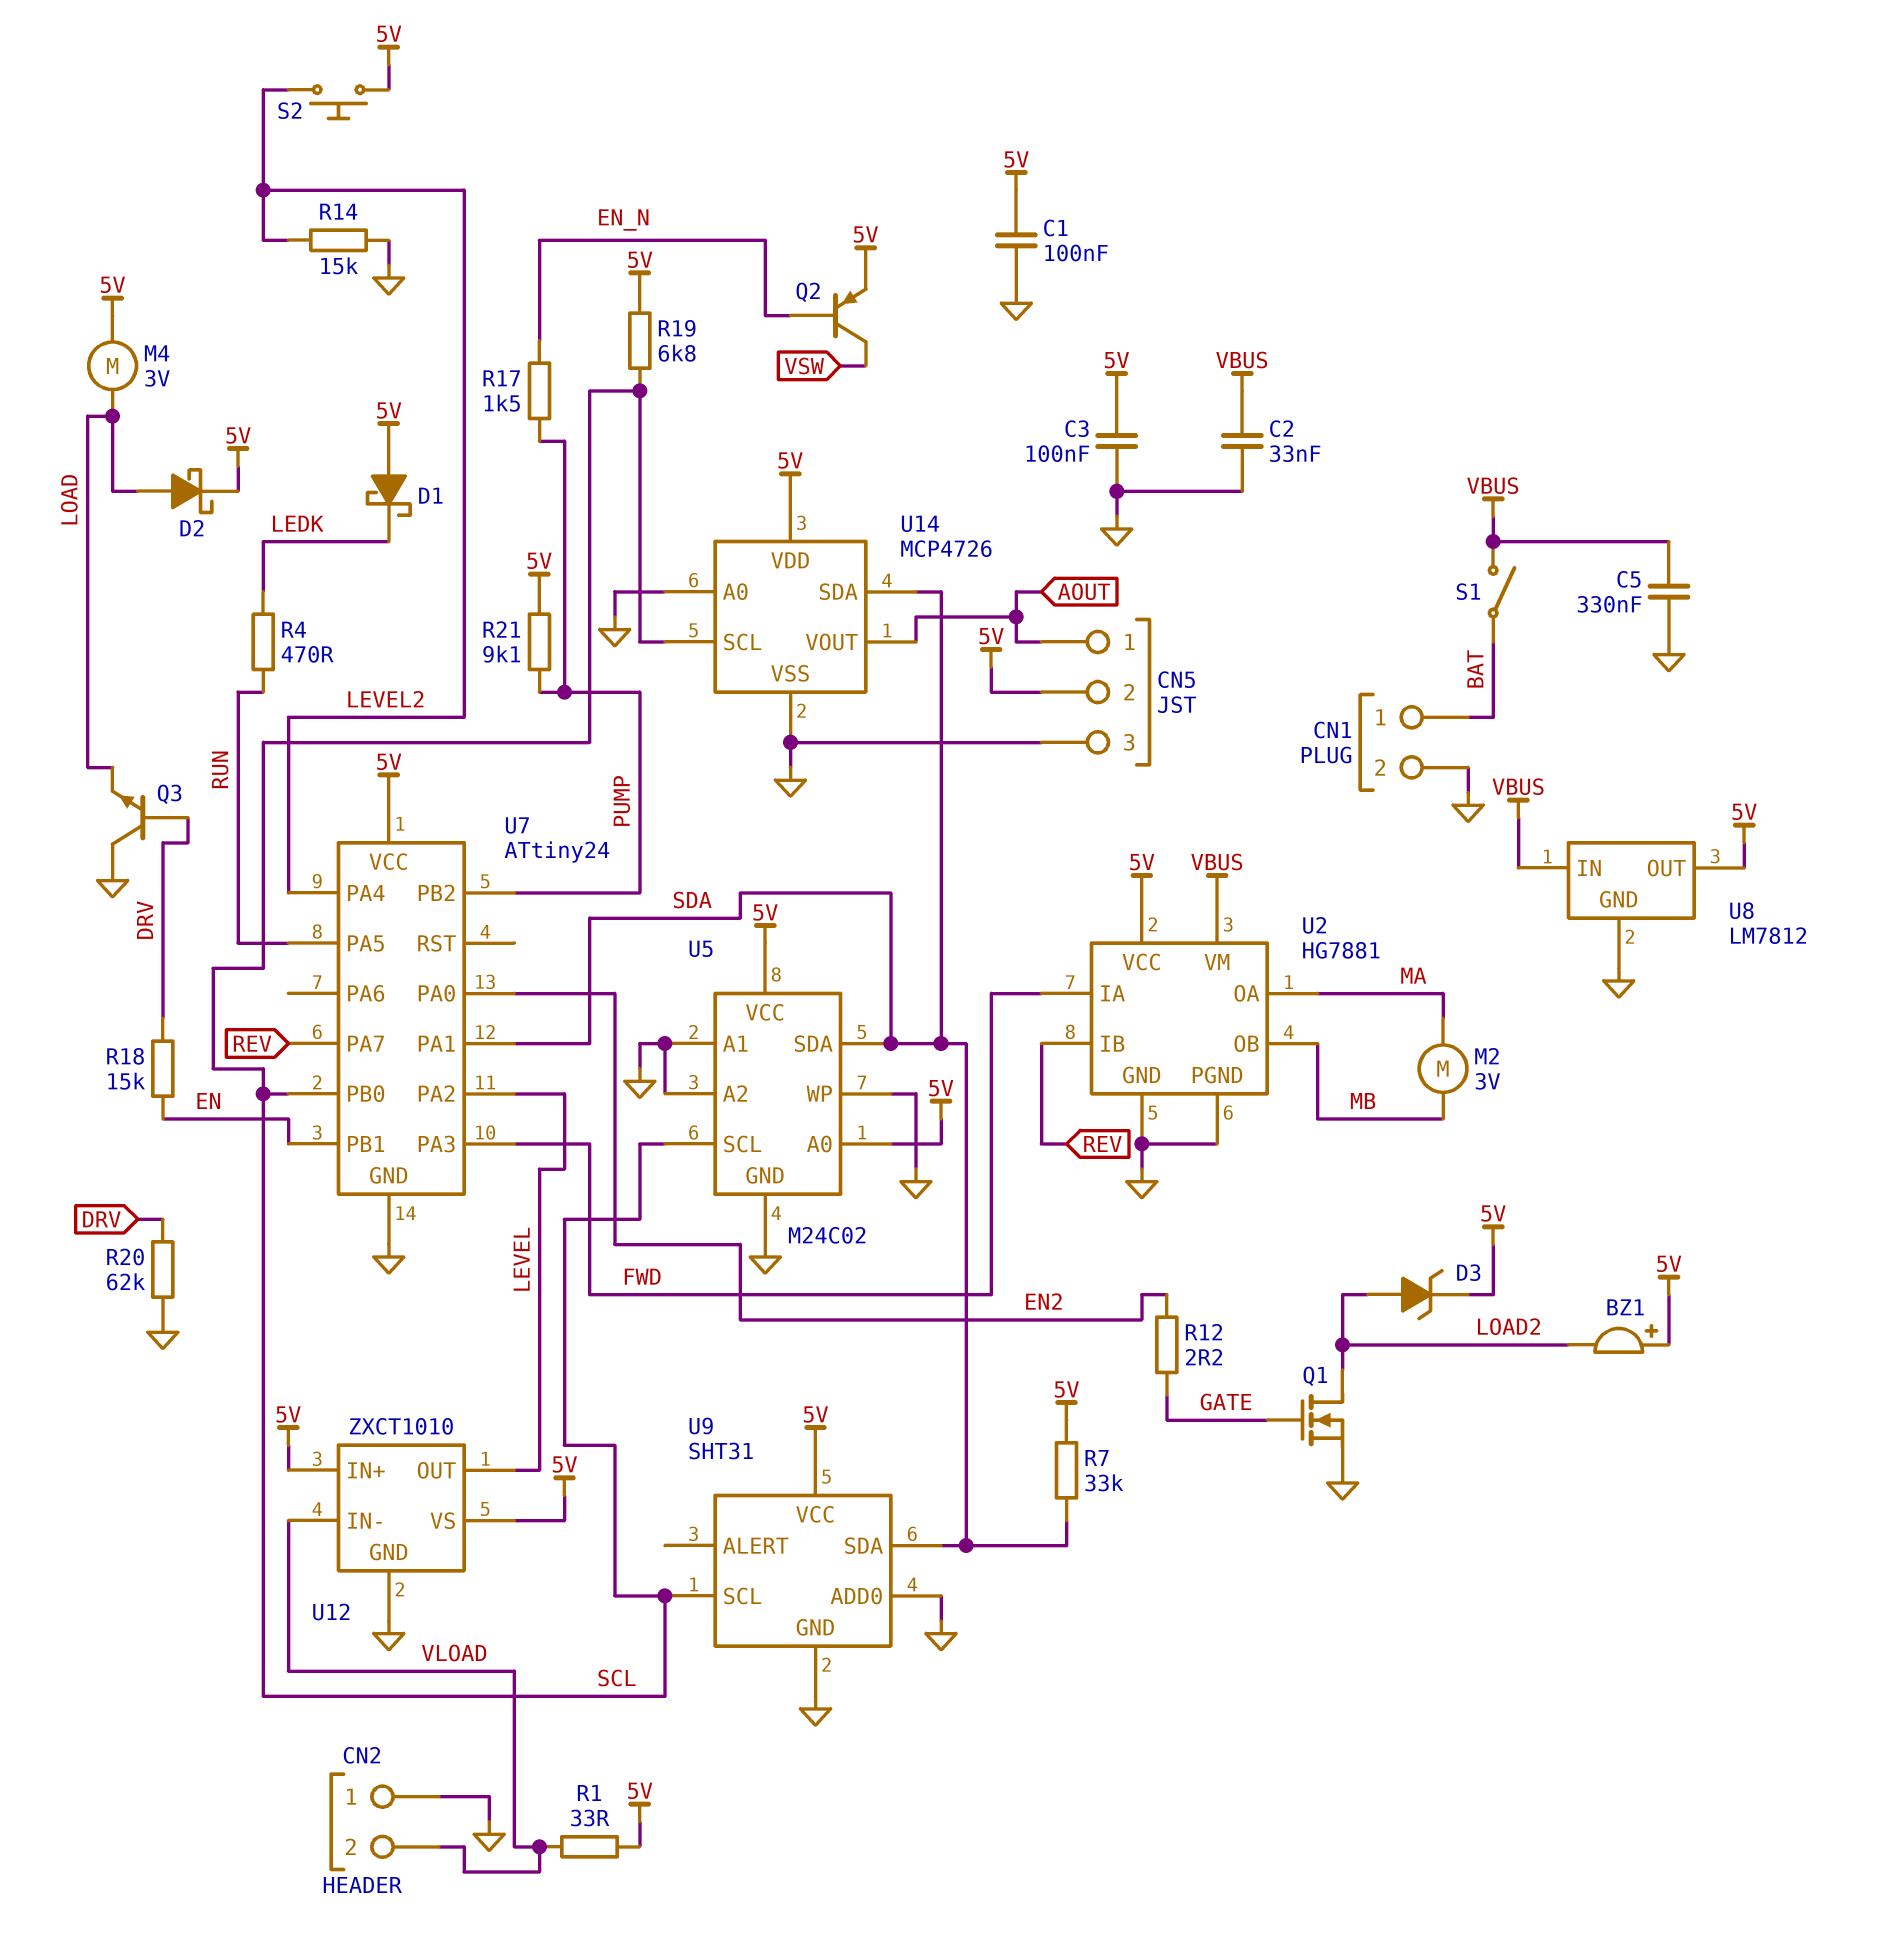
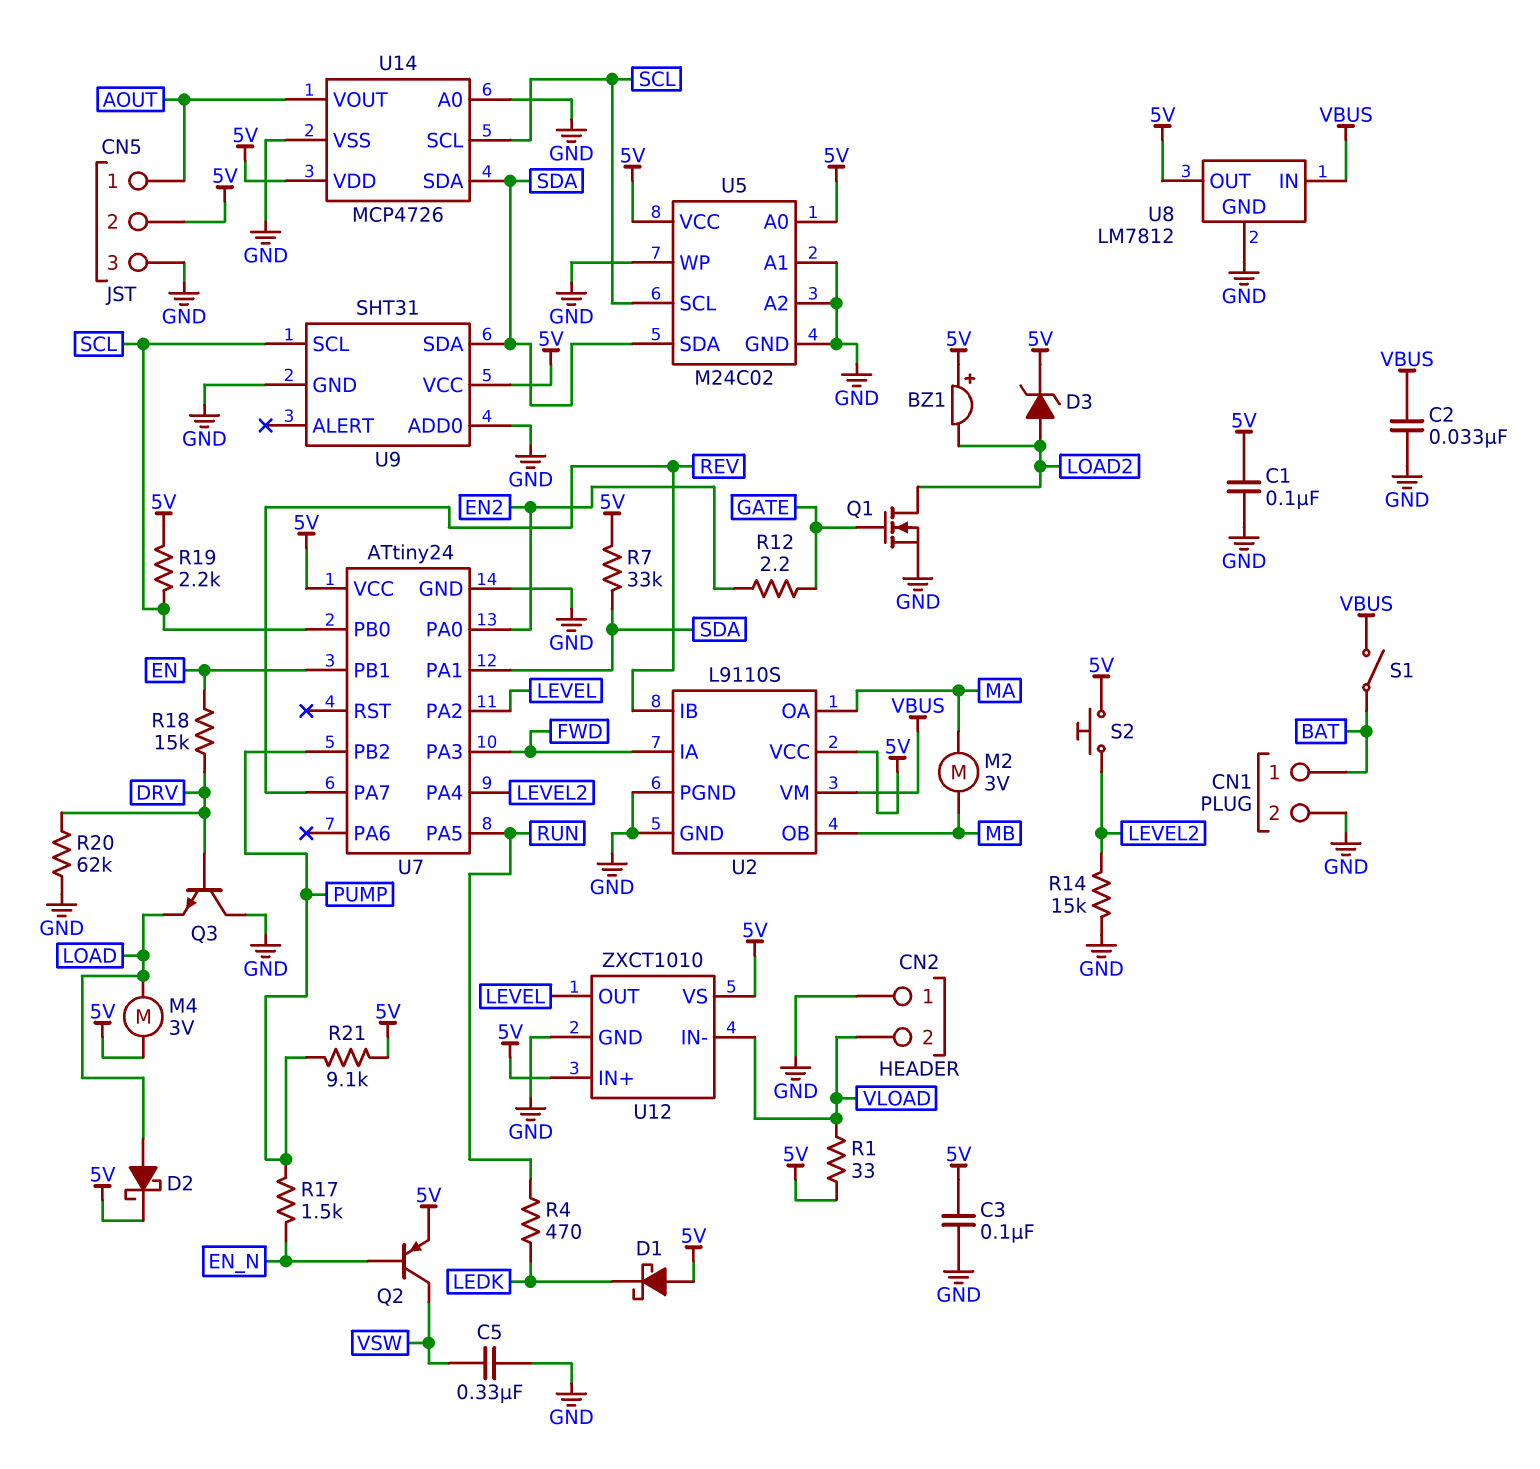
C5: 330nF (GND, VBUS) -> 330nF (GND, VSW)
R19: 6.8k (5V, SCL) -> 2.2k (5V, SCL)
U2: HG7881 -> L9110S

